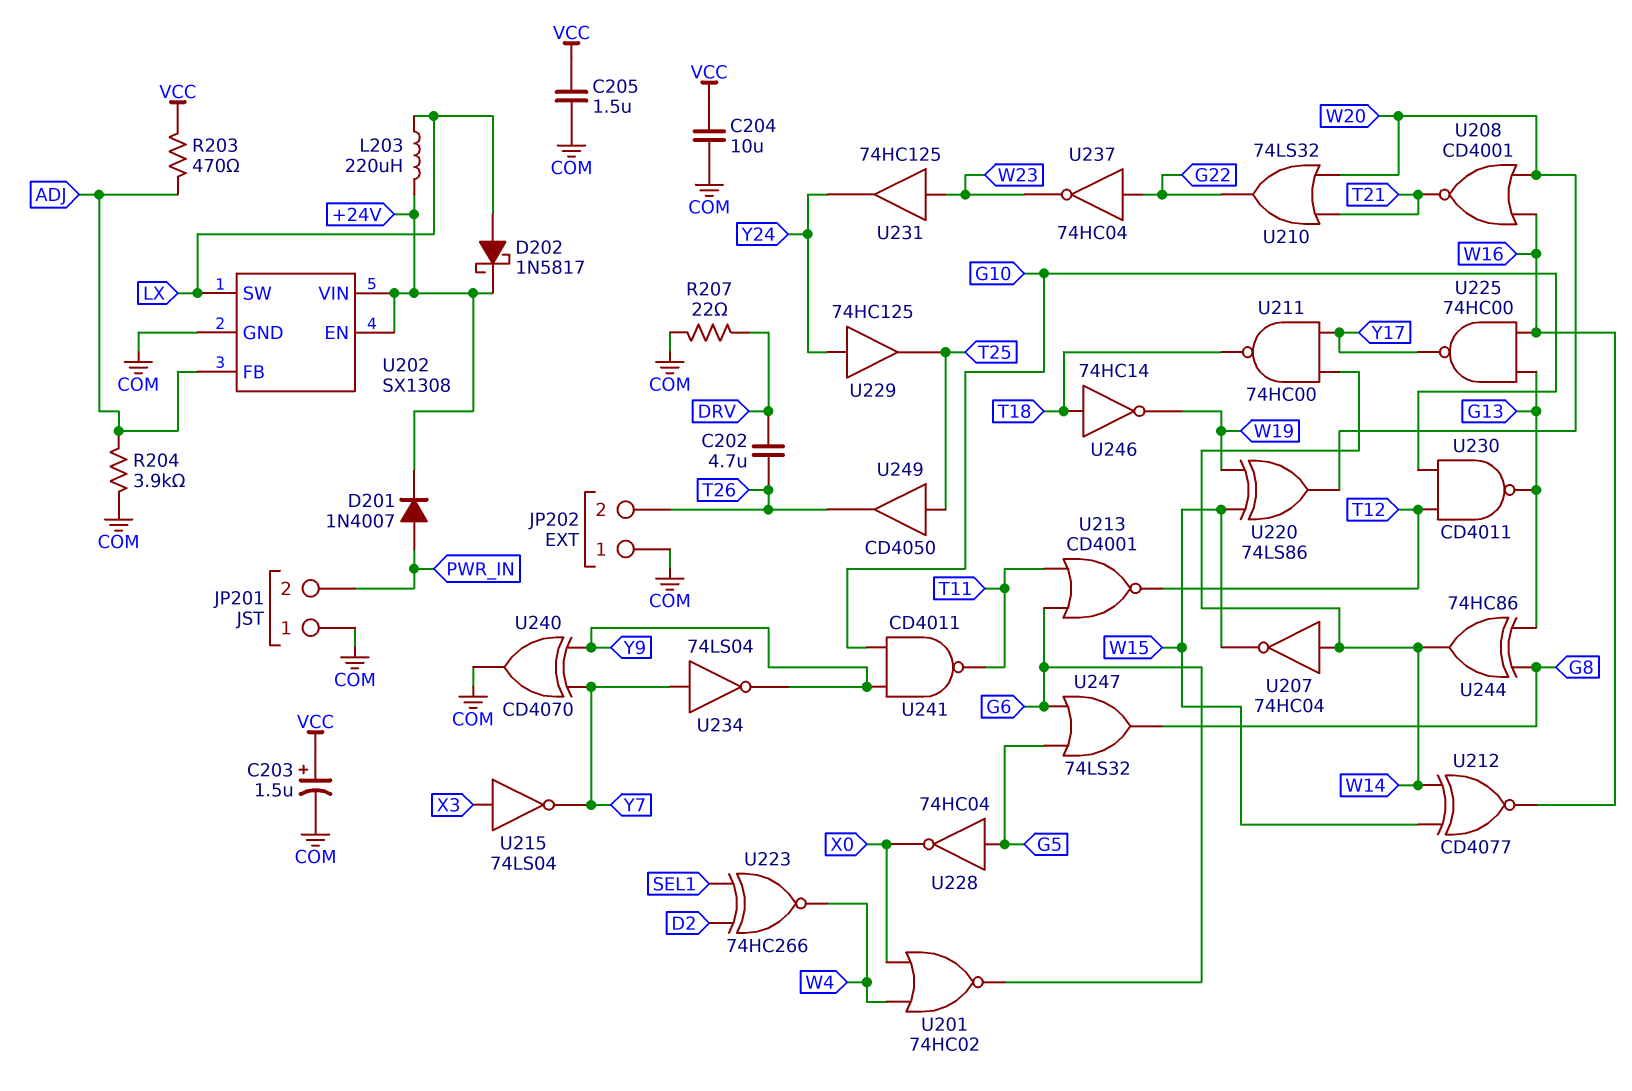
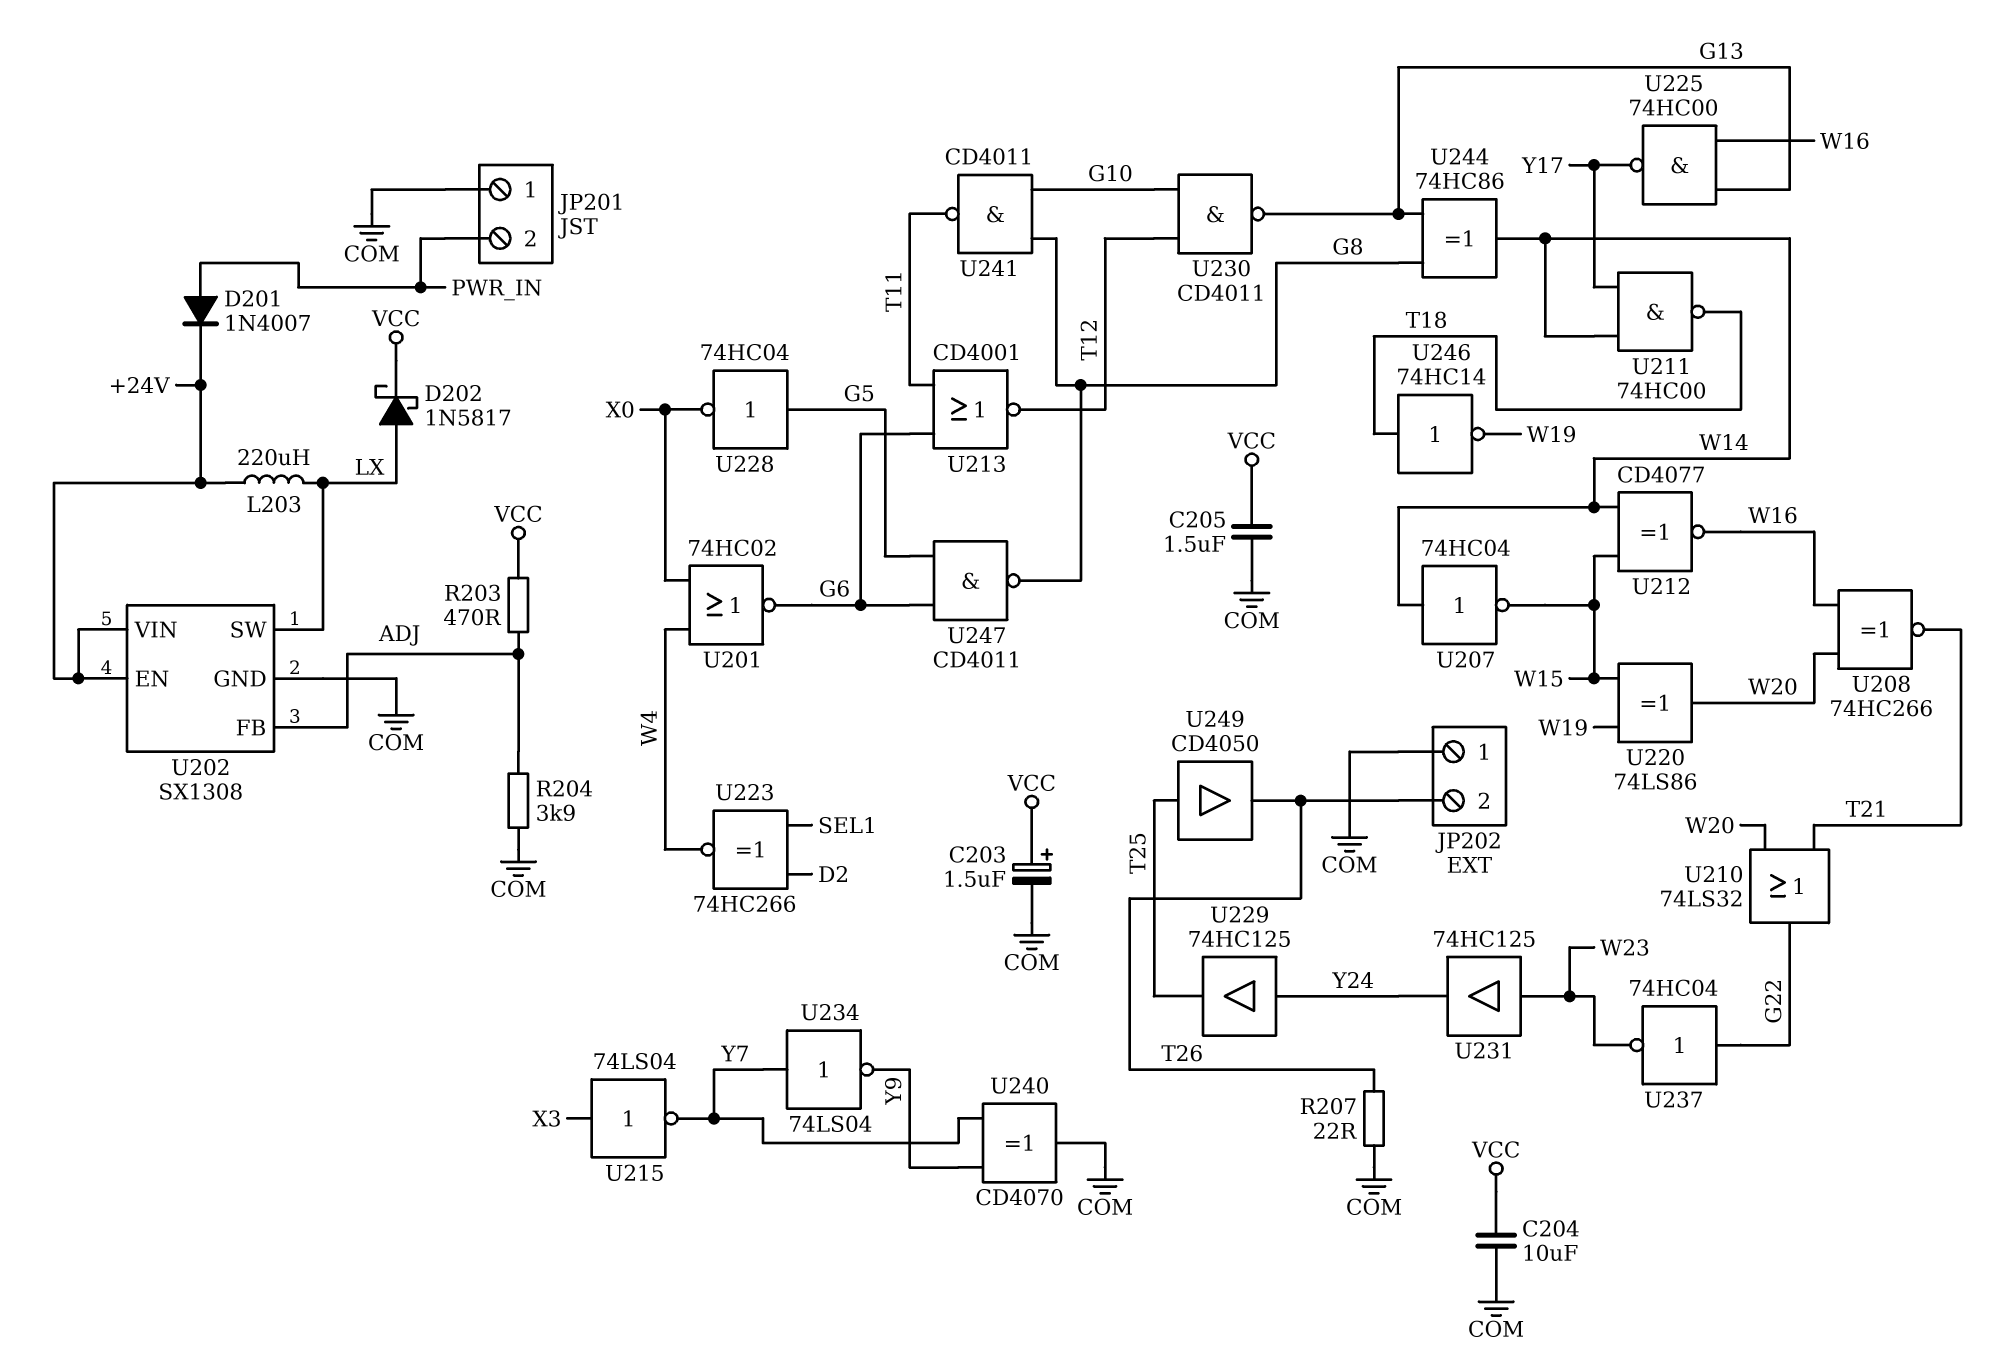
C202: 4.7uF (DRV, T26) -> none
D202: schottky 1N5817 (A LX, K +24V) -> schottky 1N5817 (A LX, K VCC)
R207: 22 (COM, DRV) -> 22 (COM, T26)
U208: NOR CD4001 (in W16, in W20, out T21) -> XNOR 74HC266 (in W16, in W20, out T21)
U241: NAND CD4011 (in G10, in Y9, out T11) -> NAND CD4011 (in G8, in G10, out T11)
U247: OR 74LS32 (in G5, in G6, out G8) -> NAND CD4011 (in G5, in G6, out G8)

